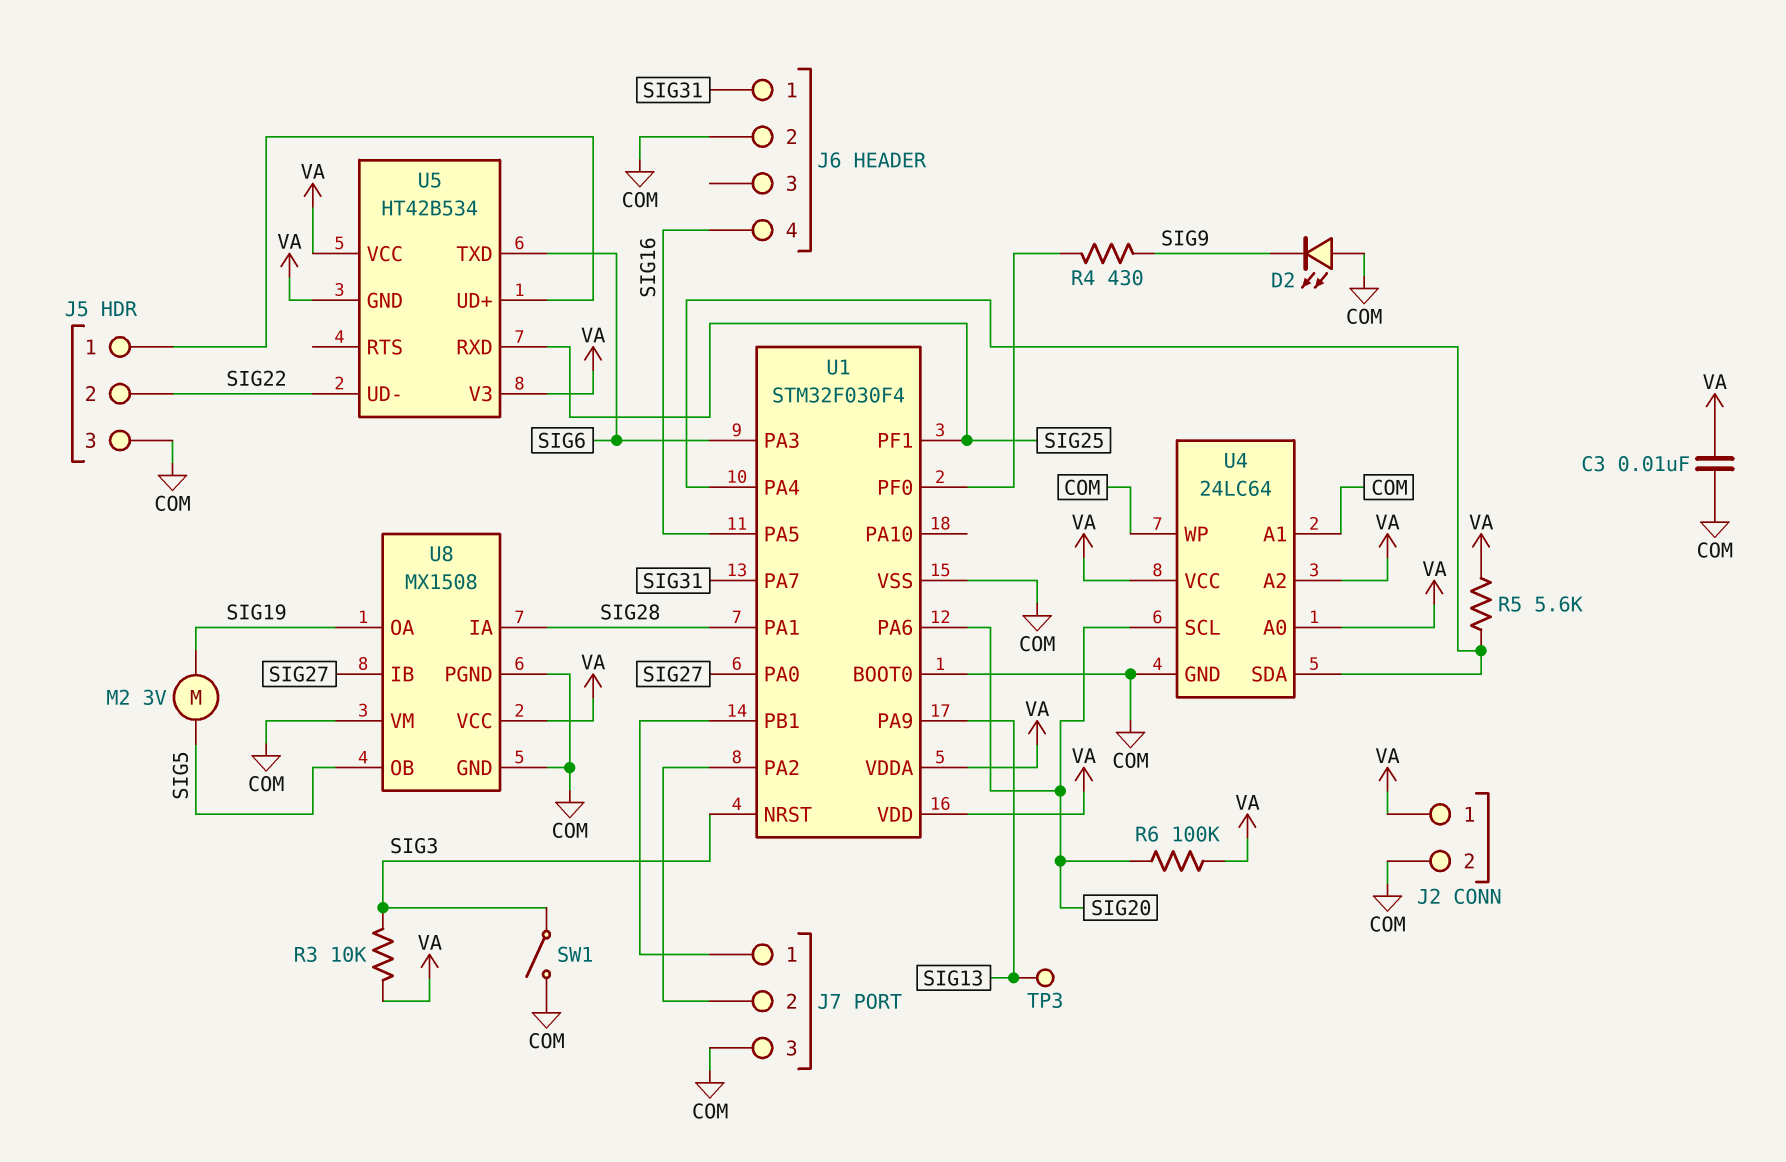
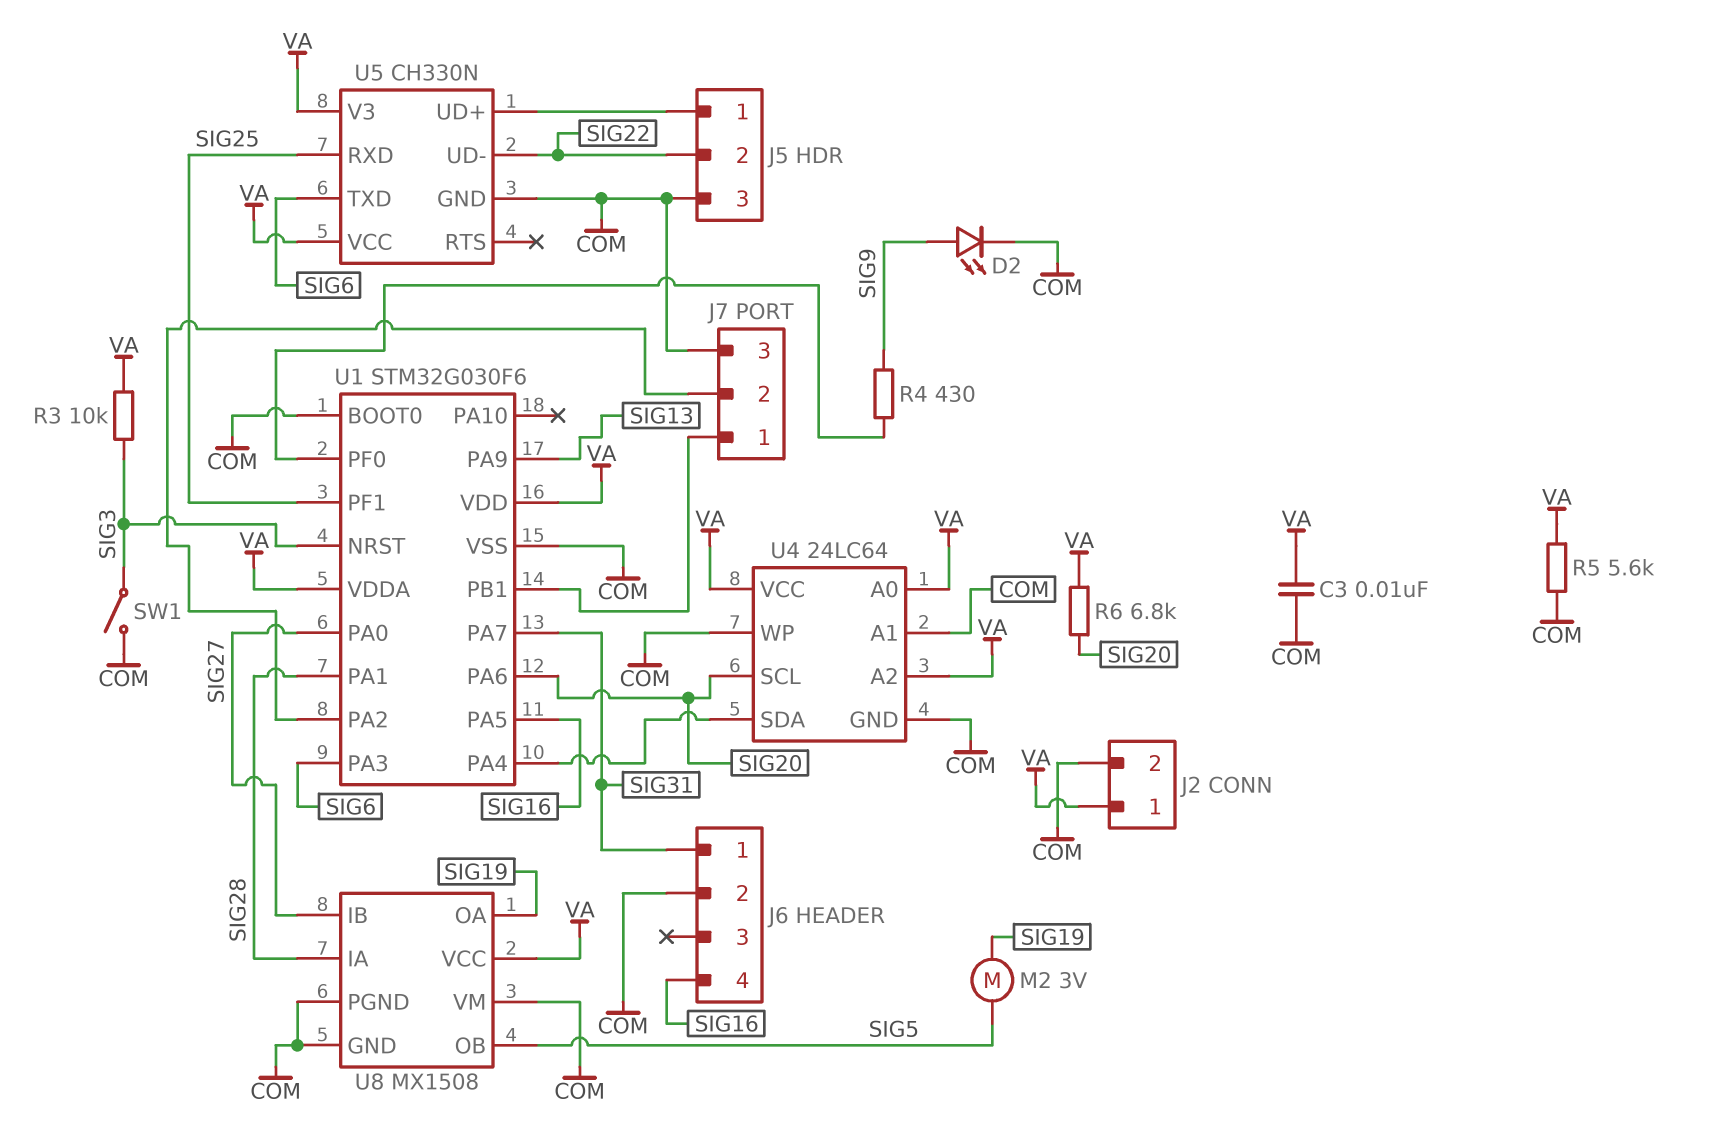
D2: LED (A COM, K SIG9) -> LED (A SIG9, K COM)
R5: 5.6k (U1/PA4, VA) -> 5.6k (COM, VA)
R6: 100k (SIG20, VA) -> 6.8k (SIG20, VA)
TP3: test point (SIG13) -> none
U1: STM32F030F4 -> STM32G030F6
U5: HT42B534 -> CH330N
U5 pin GND: VA -> COM

